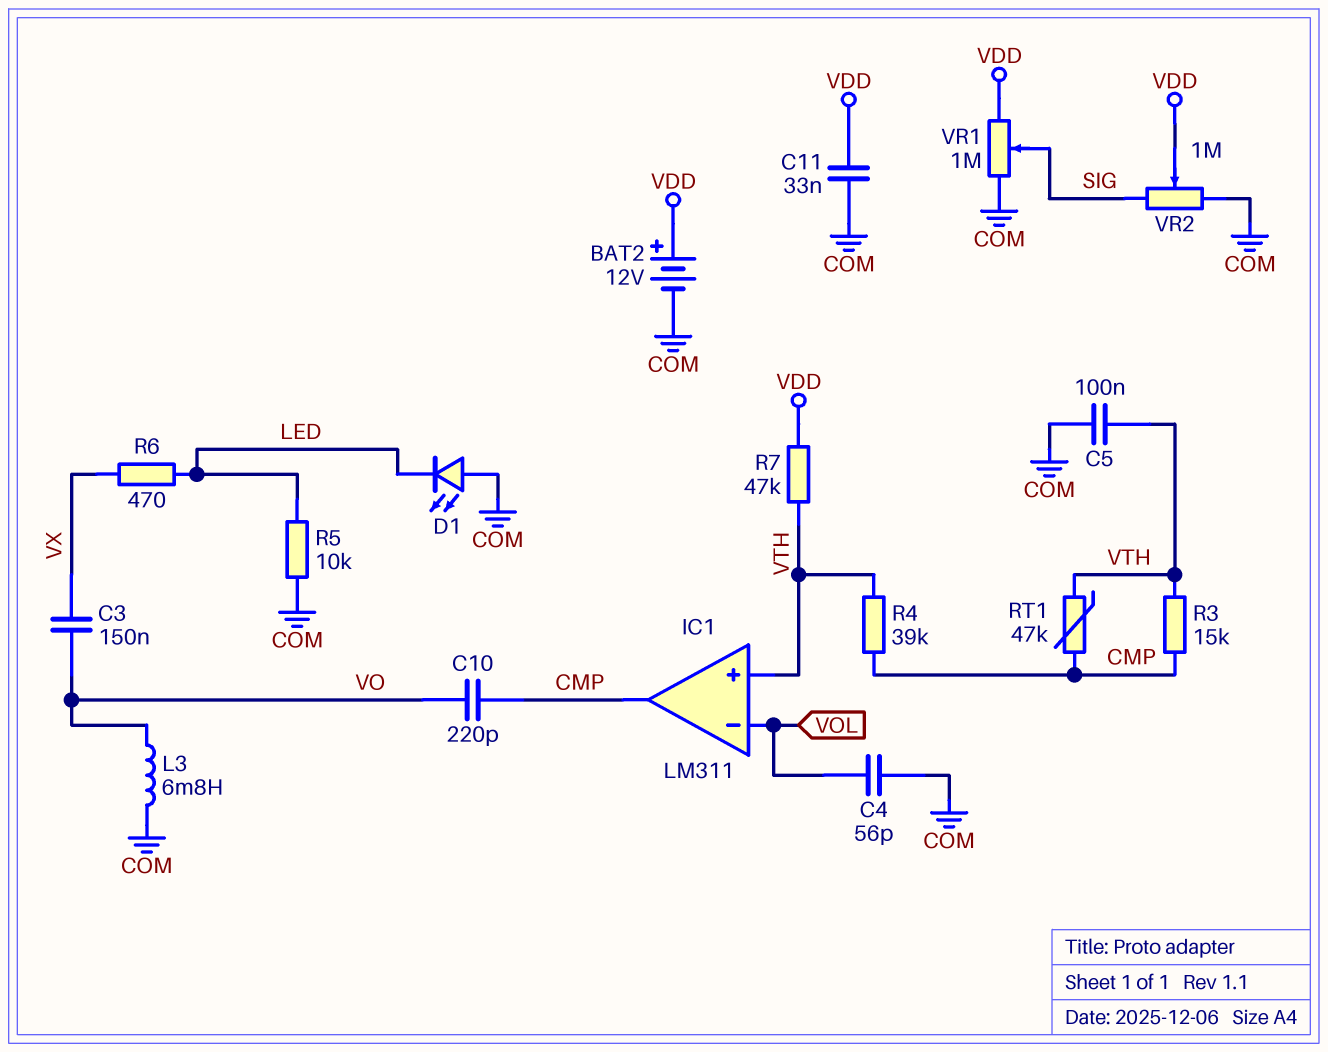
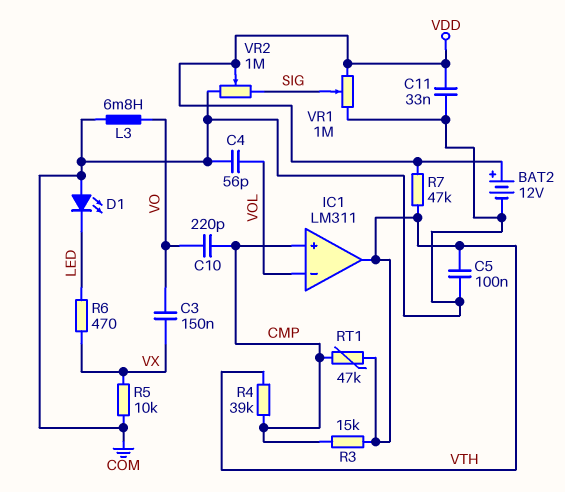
IC1 pin in+: VTH -> CMP
IC1 pin out: CMP -> VTH
R5: 10k (COM, LED) -> 10k (COM, VX)

